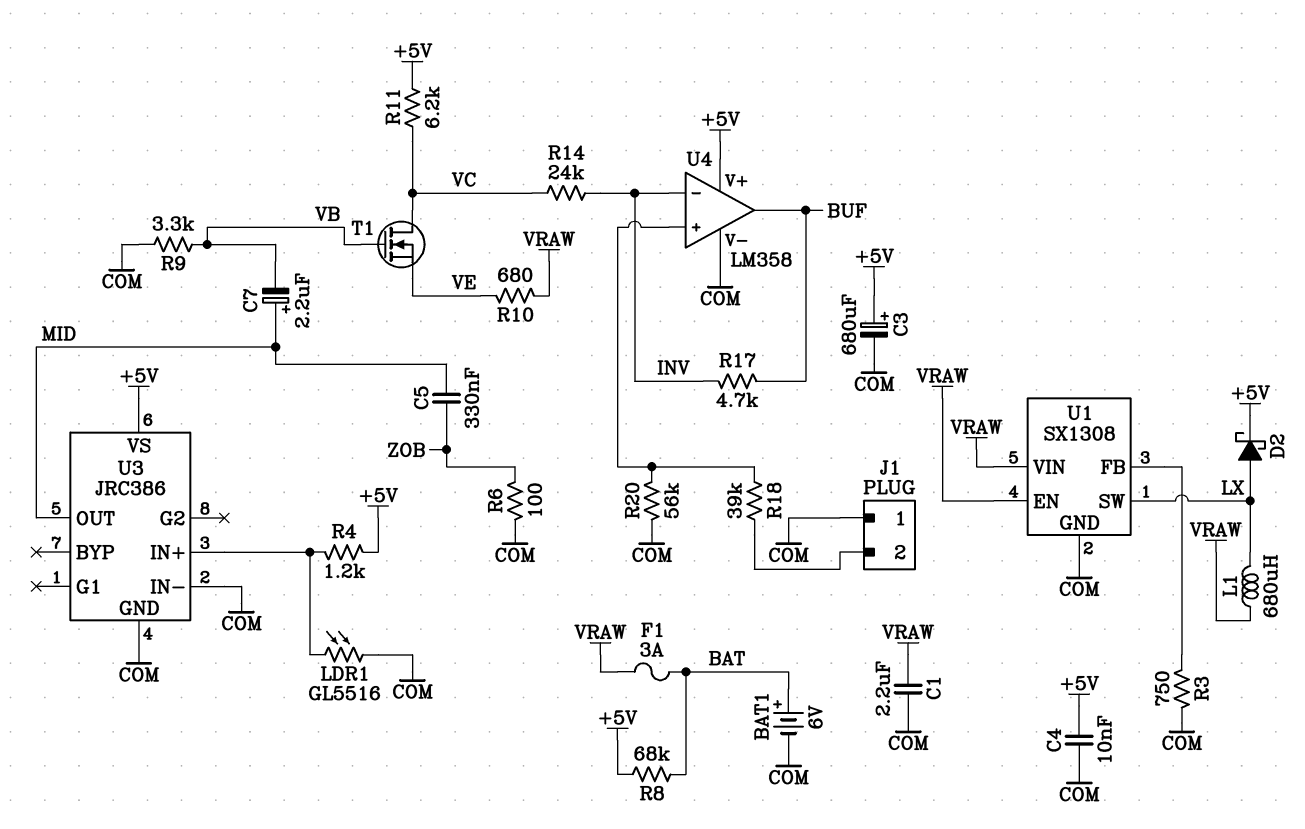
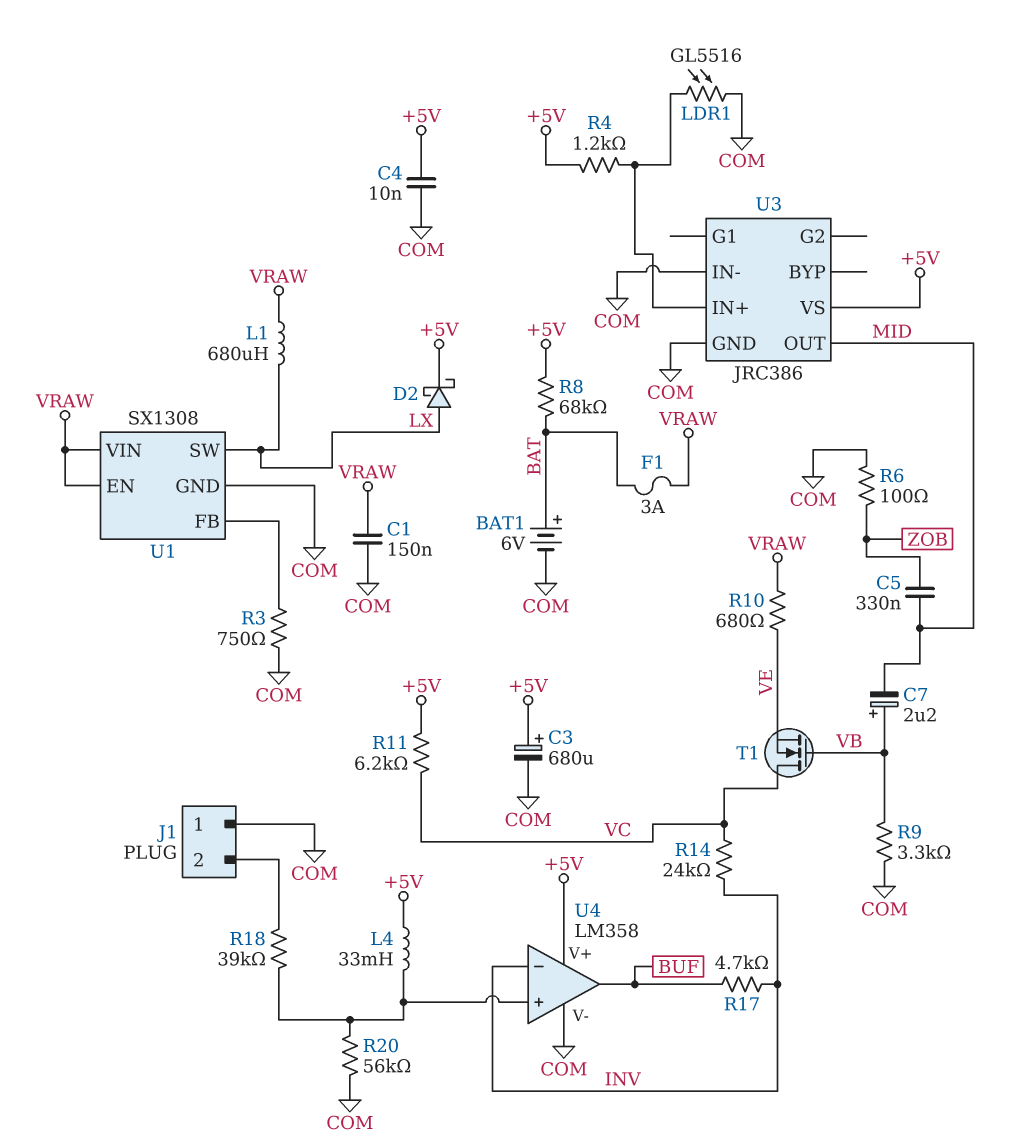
C1: 2.2uF (COM, VRAW) -> 150nF (COM, VRAW)
C7: 2.2uF (plus MID, minus VB) -> 2.2uF (plus VB, minus MID)
L4: none -> 33mH (+5V, U4/in+)

